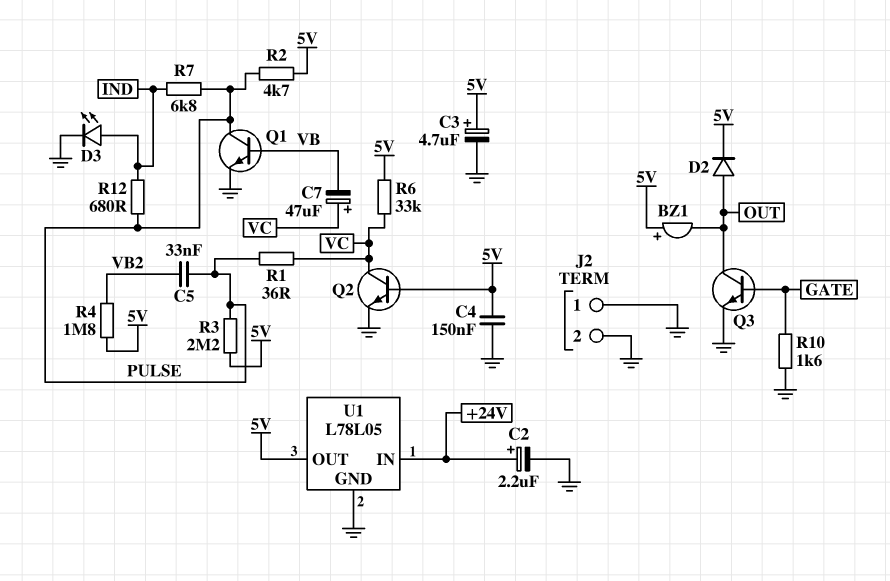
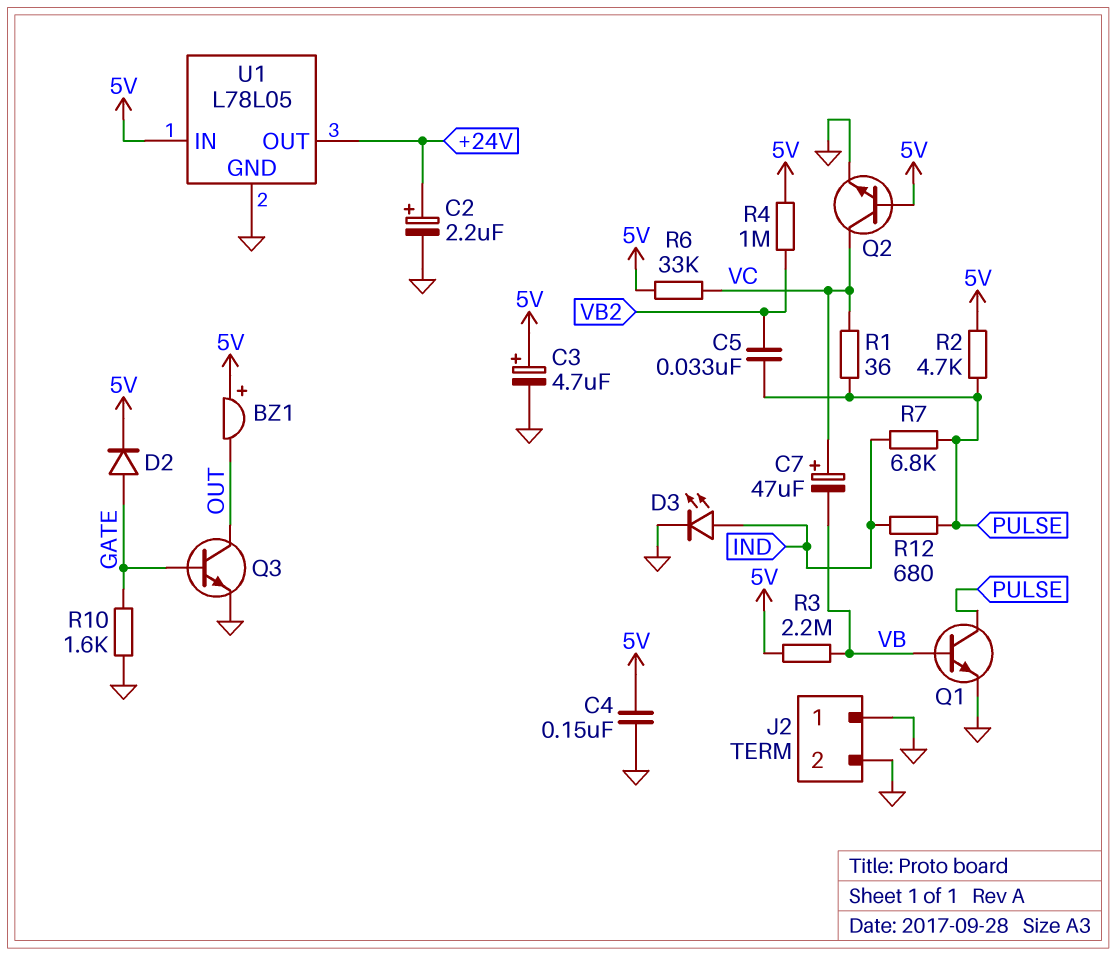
D2: diode (A OUT, K 5V) -> diode (A GATE, K 5V)
R3: 2.2M (5V, PULSE) -> 2.2M (5V, VB)
R4: 1.8M (5V, VB2) -> 1M (5V, VB2)
U1 pin IN: +24V -> 5V
U1 pin OUT: 5V -> +24V

